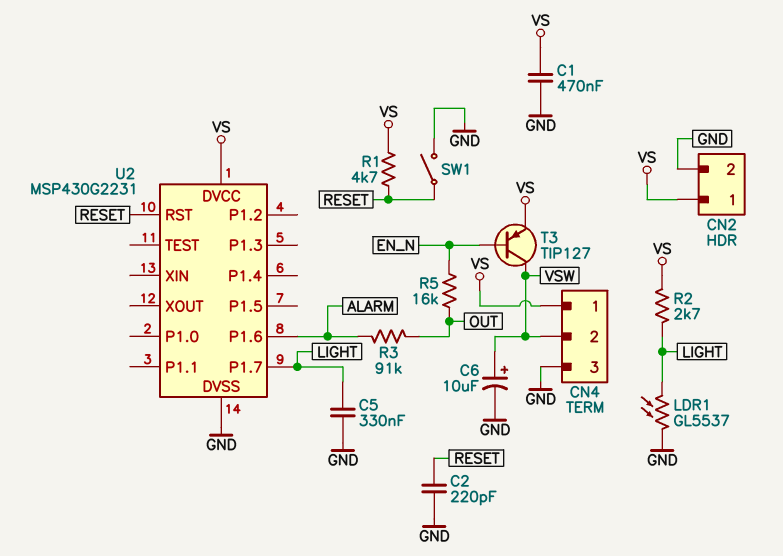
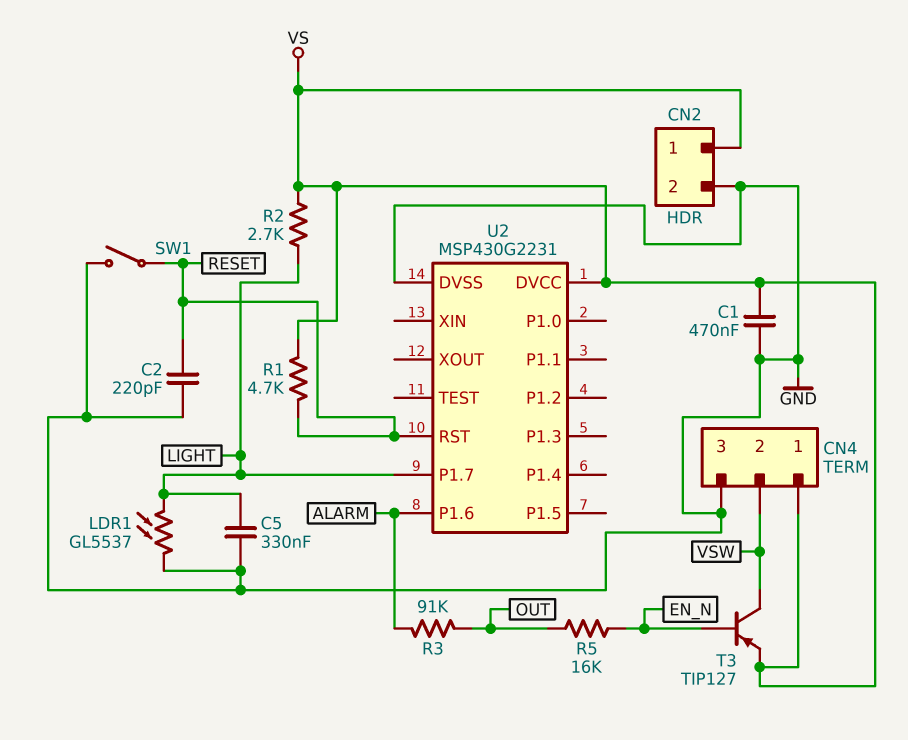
C6: 10uF (plus VSW, minus GND) -> none

